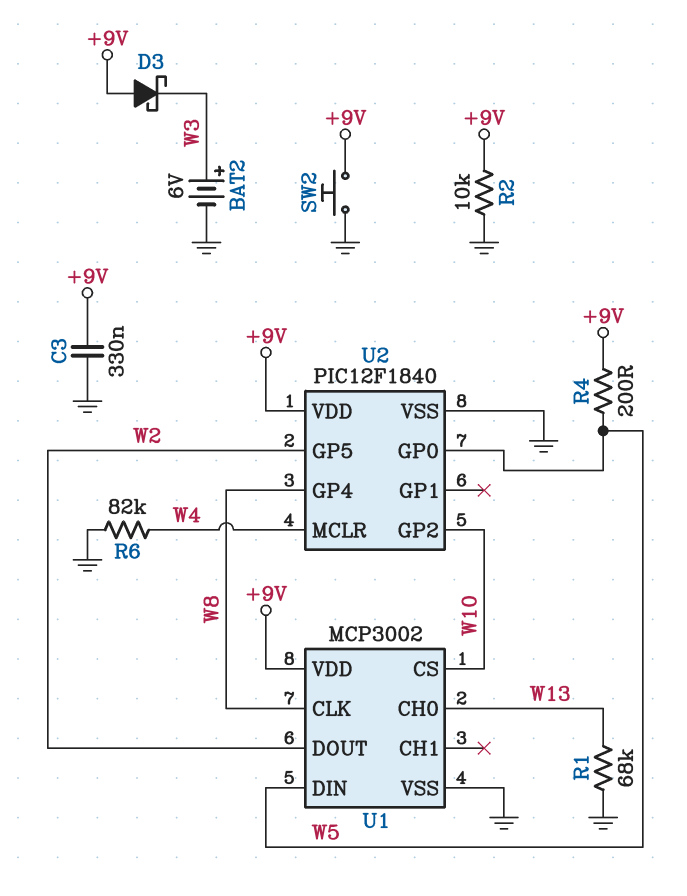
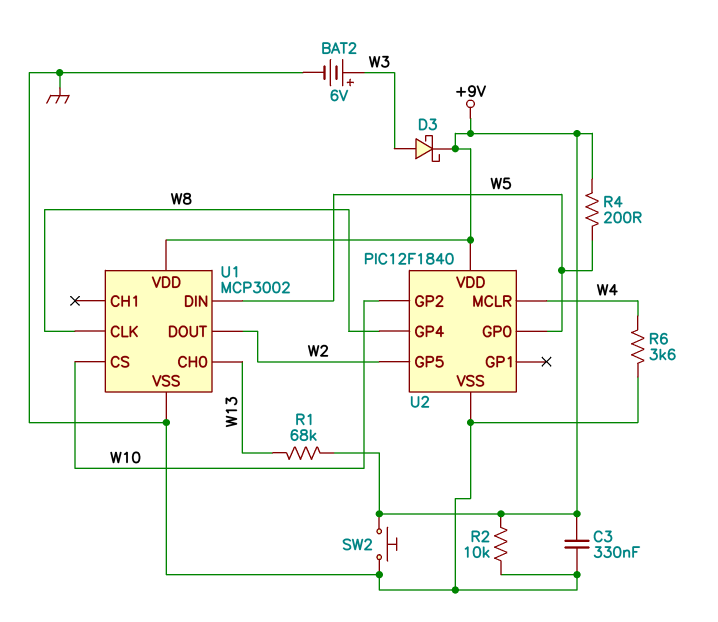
D3: schottky (A +9V, K W3) -> schottky (A W3, K +9V)
R1: 68k (GND, W13) -> 68k (+9V, W13)
R6: 82k (GND, W4) -> 3.6k (GND, W4)

